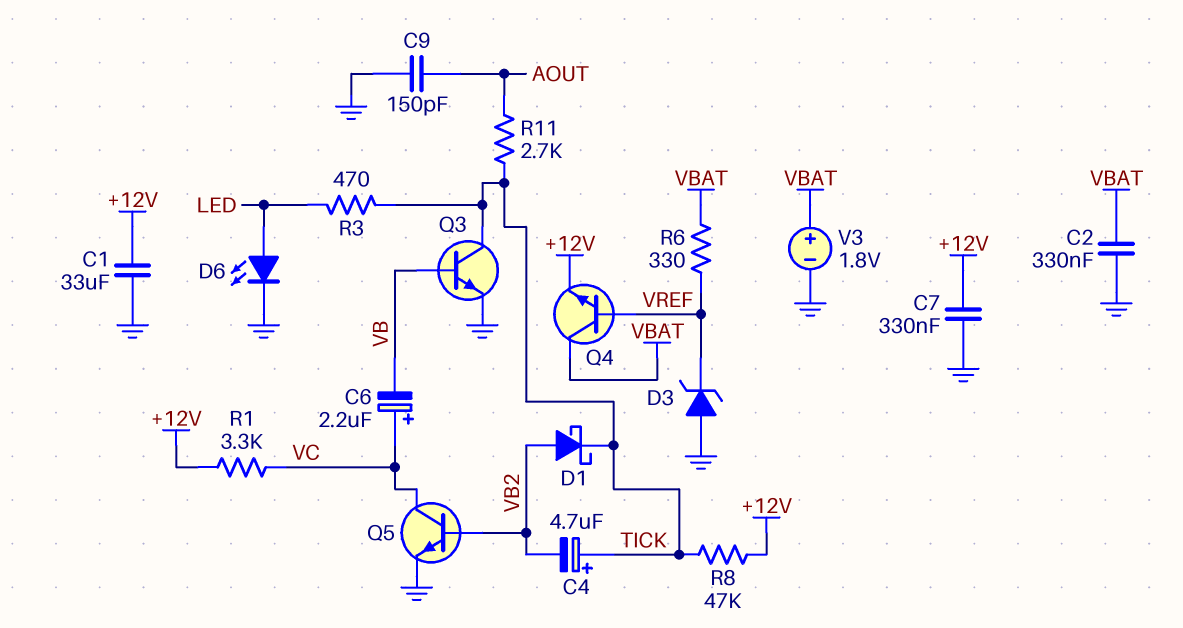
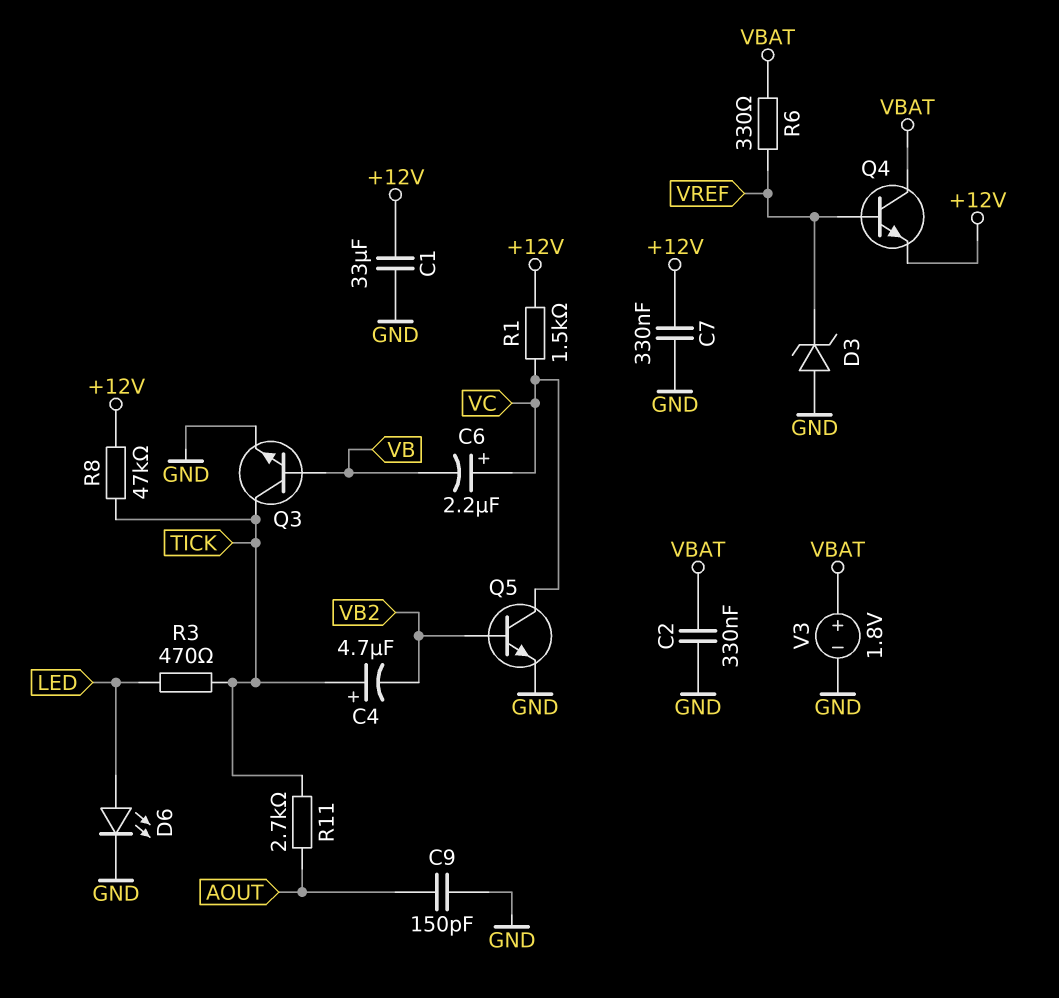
D1: schottky (A VB2, K TICK) -> none
R1: 3.3k (+12V, VC) -> 1.5k (+12V, VC)

